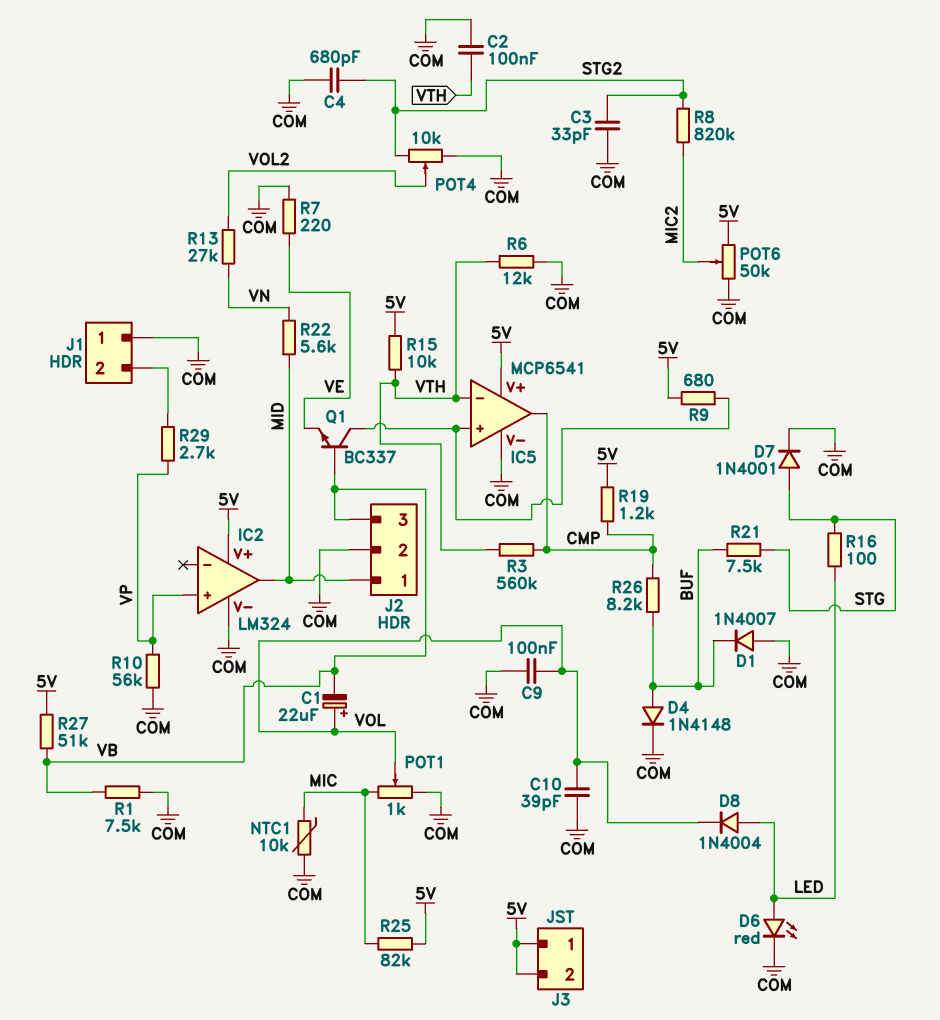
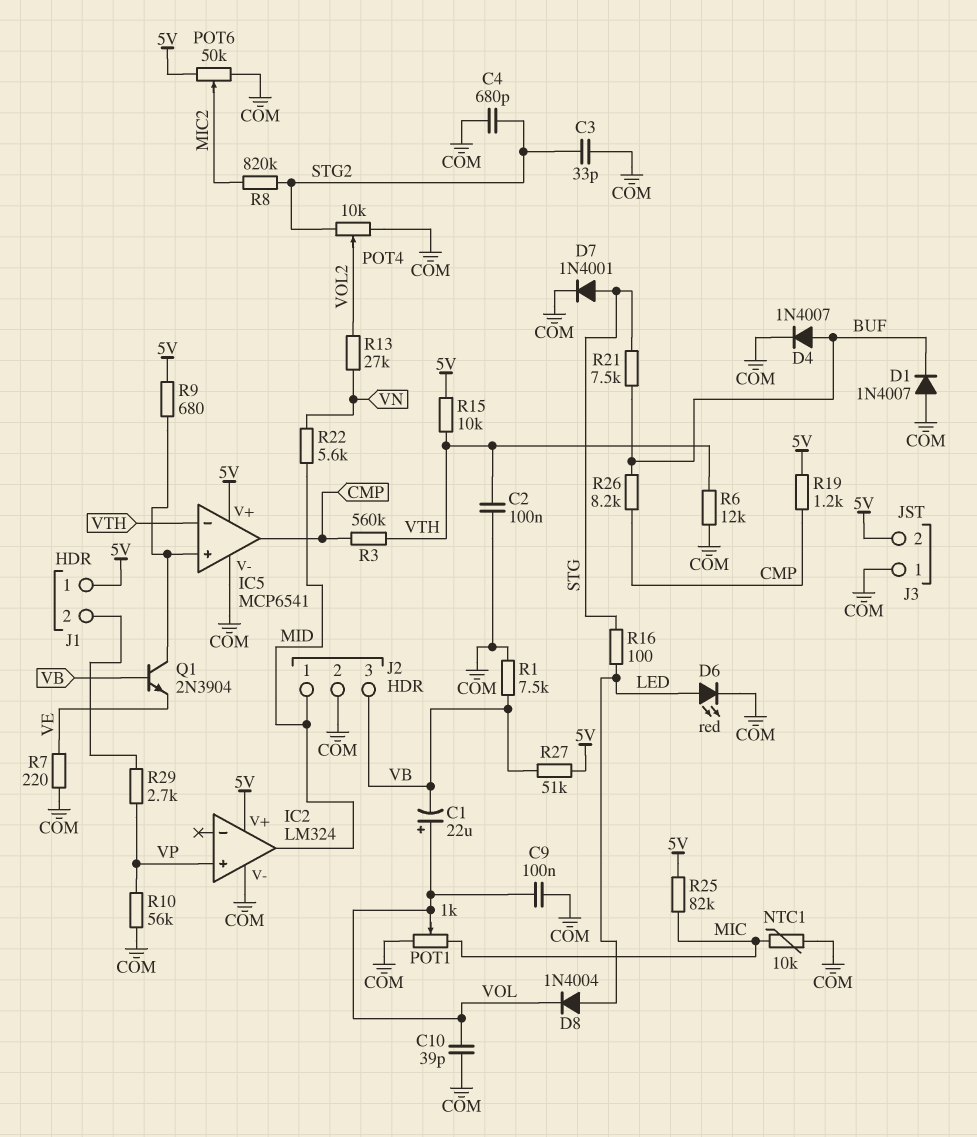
D4: diode 1N4148 (A BUF, K COM) -> diode 1N4007 (A BUF, K COM)
J1 pin 1: COM -> 5V
J3 pin 1: 5V -> COM
Q1: NPN BC337 (B VB, C IC5/in+, E VE) -> NPN 2N3904 (B VB, C IC5/in+, E VE)

